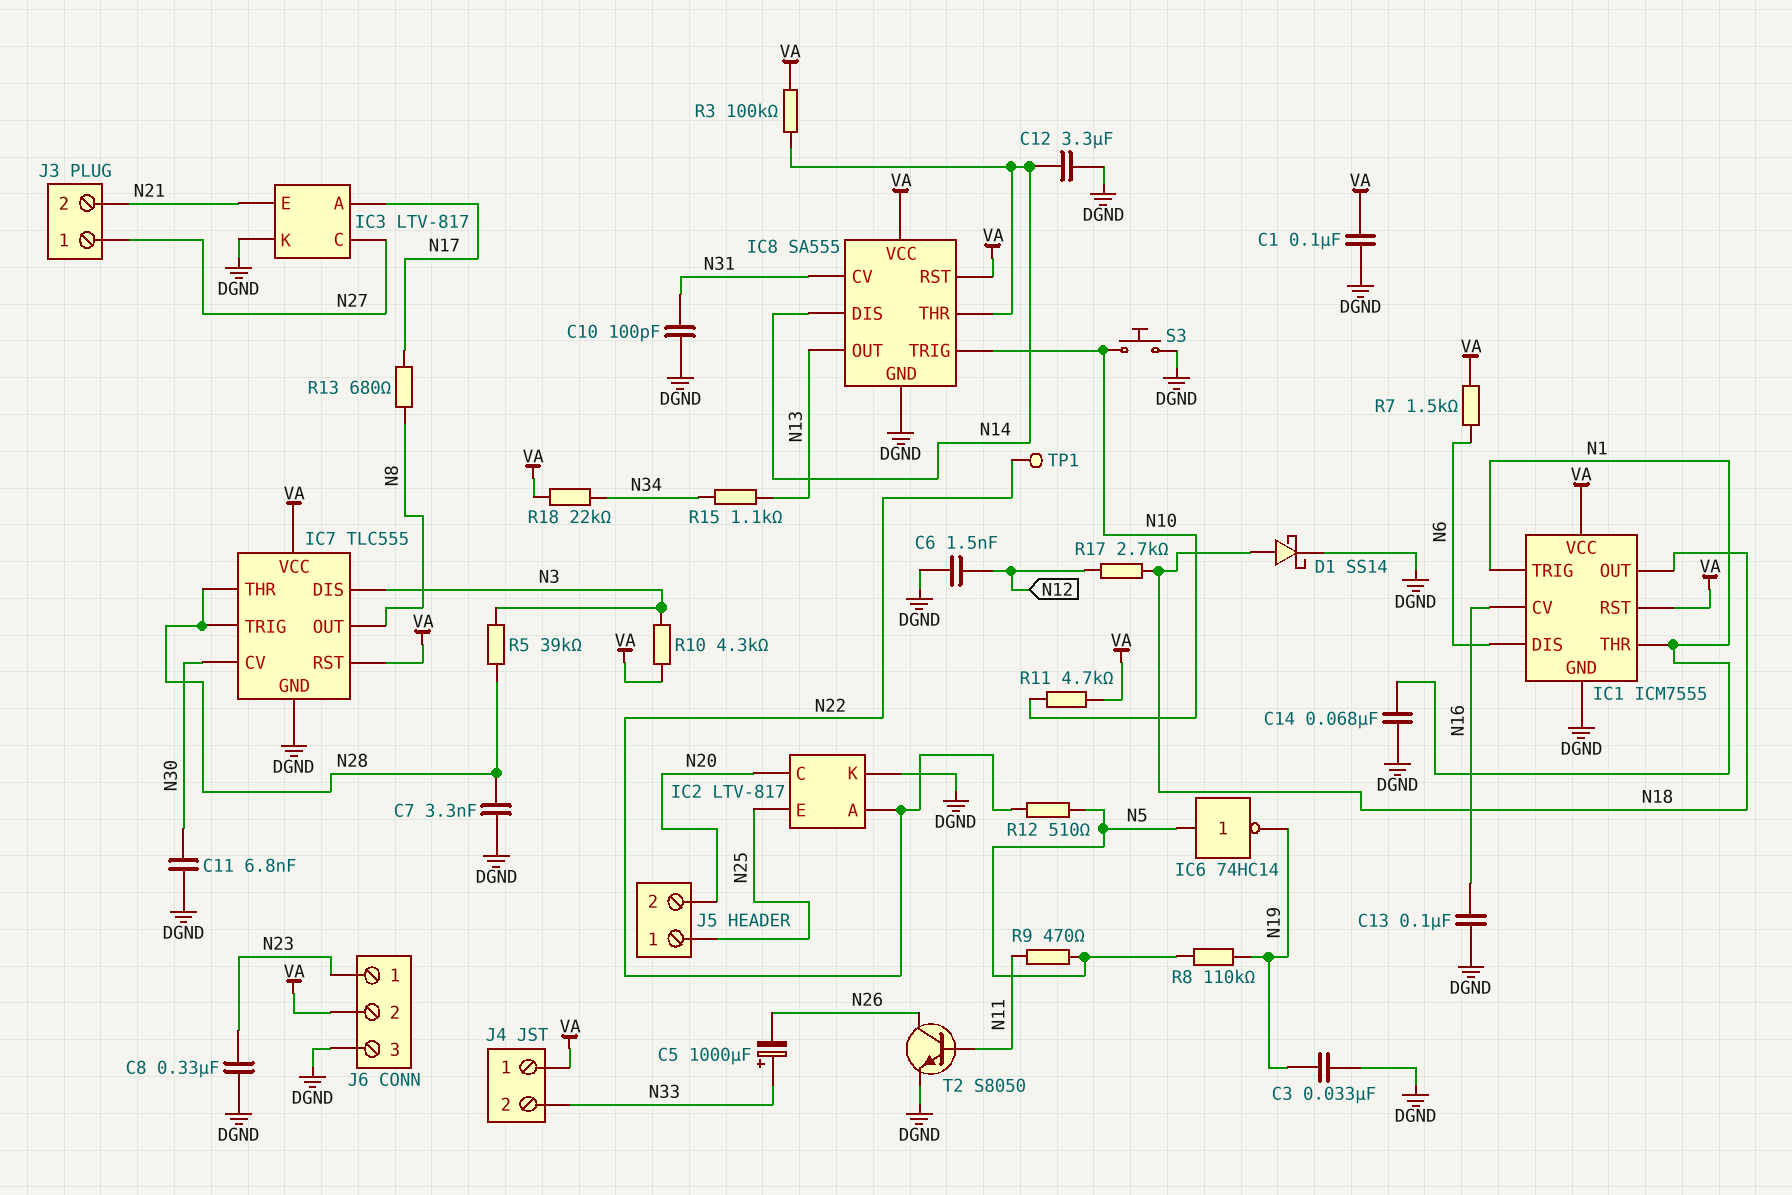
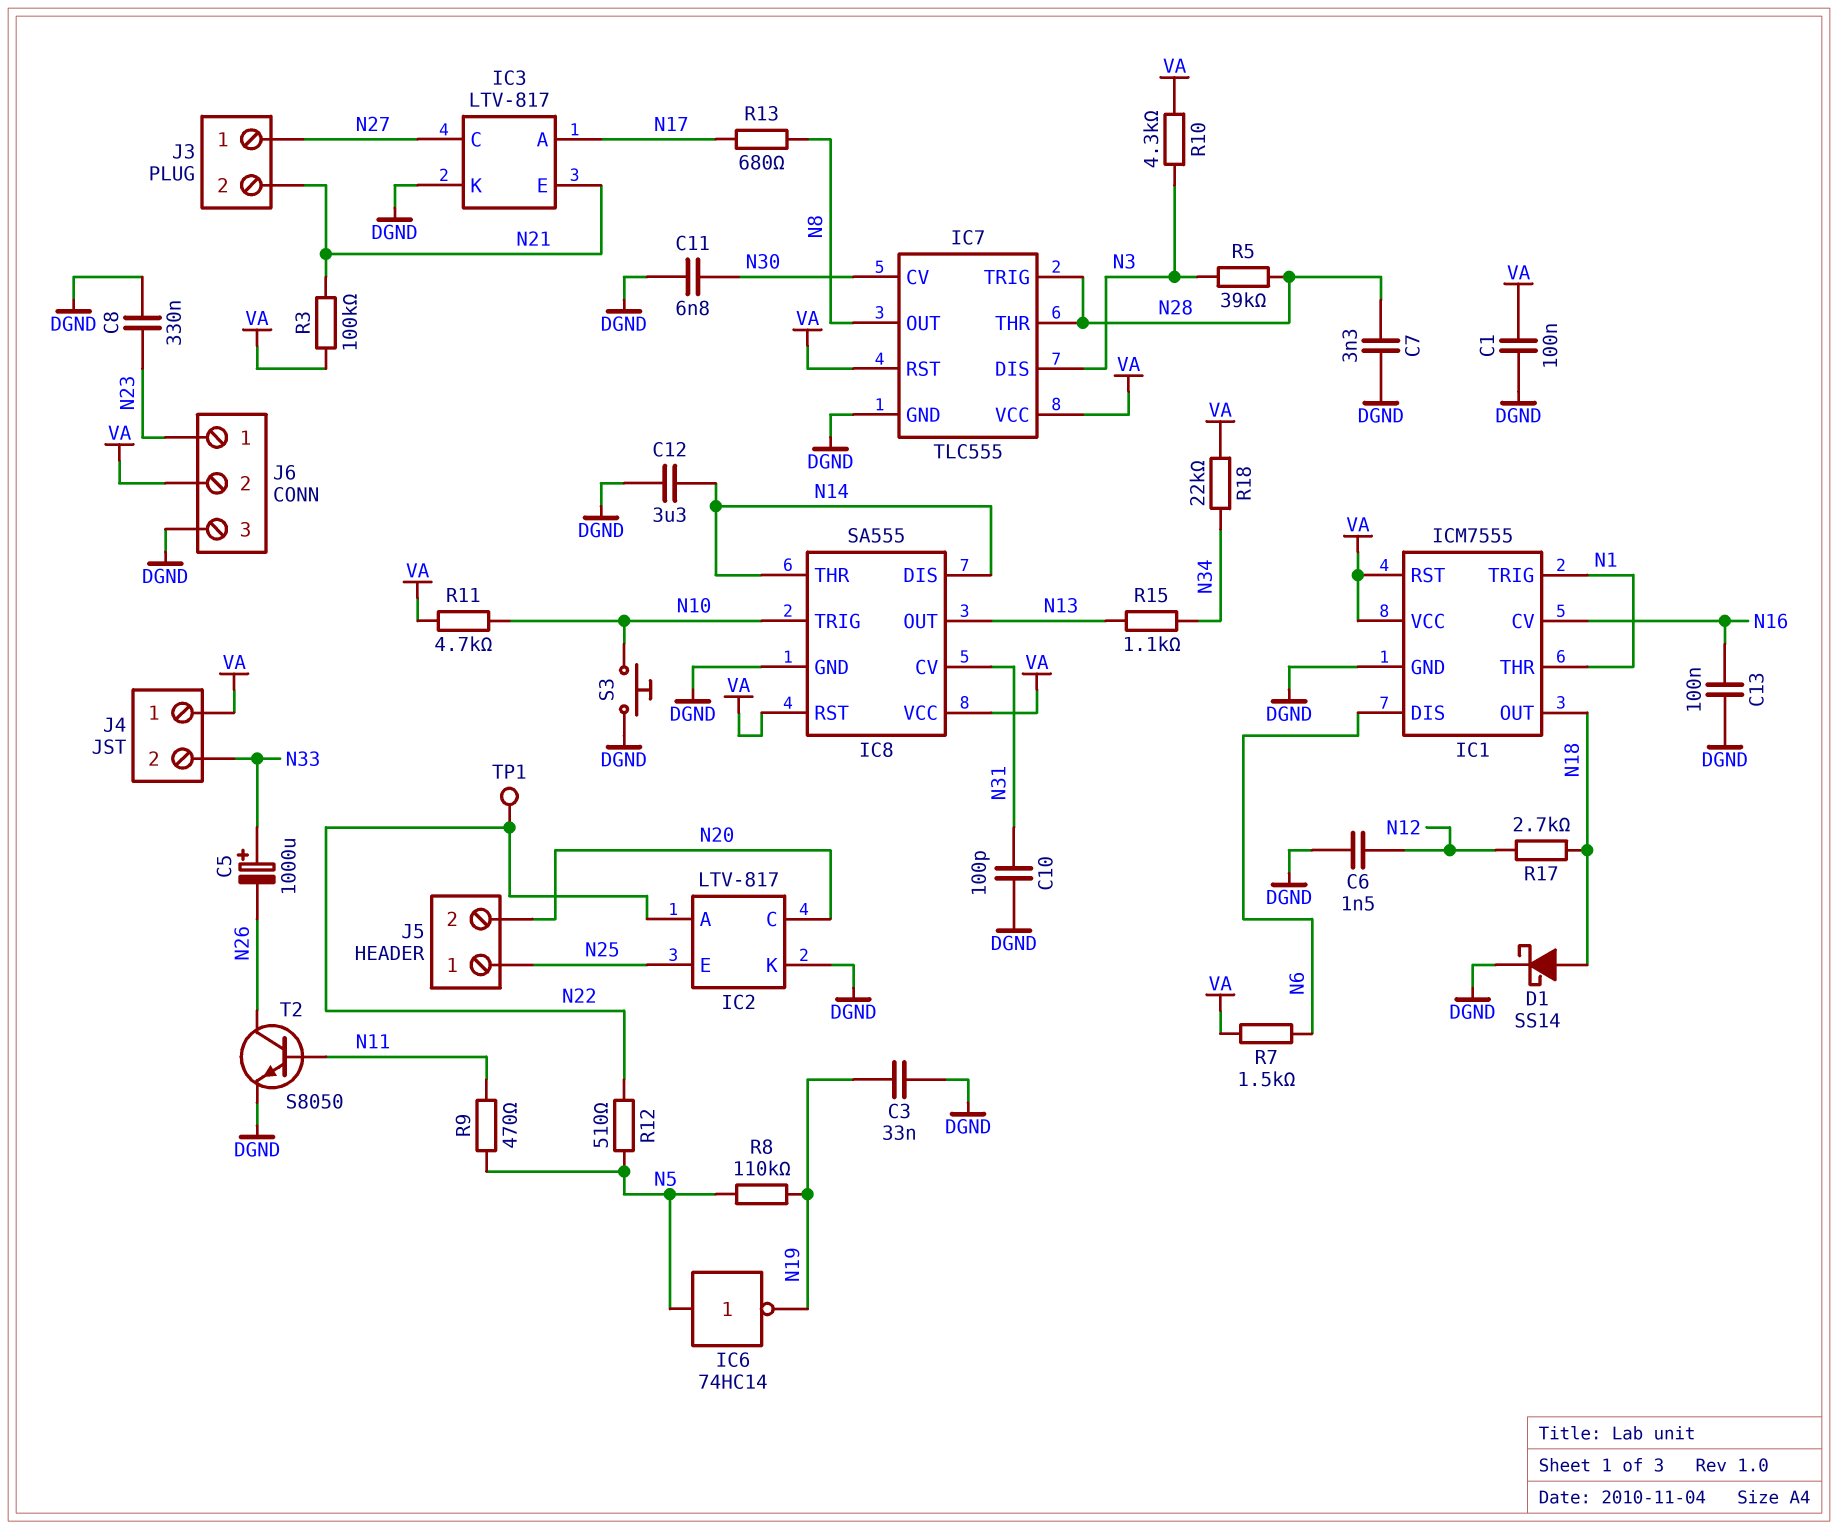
C14: 68nF (DGND, N1) -> none
R3: 100k (N14, VA) -> 100k (N21, VA)

